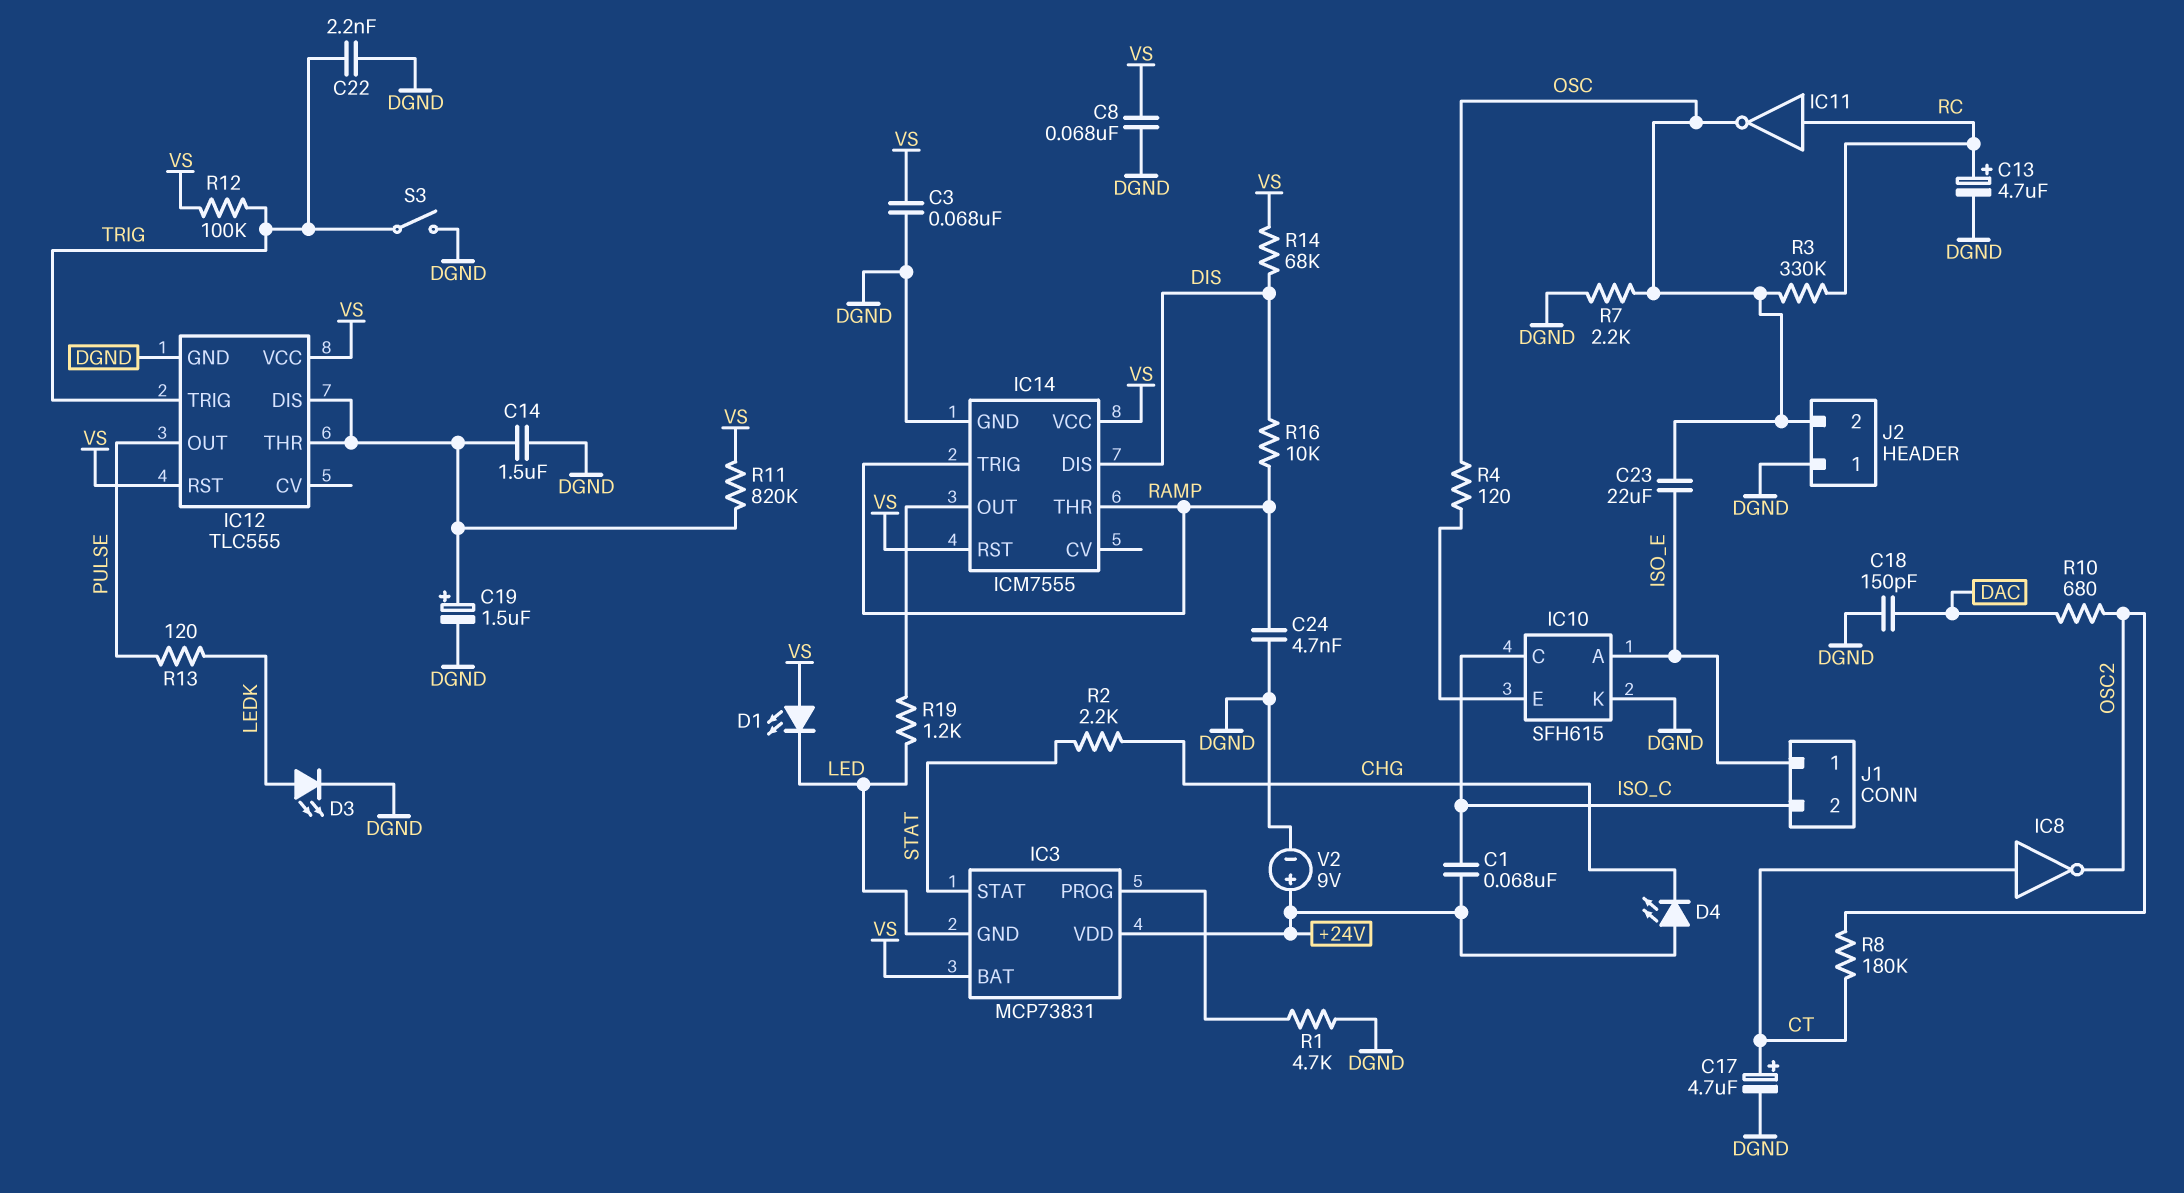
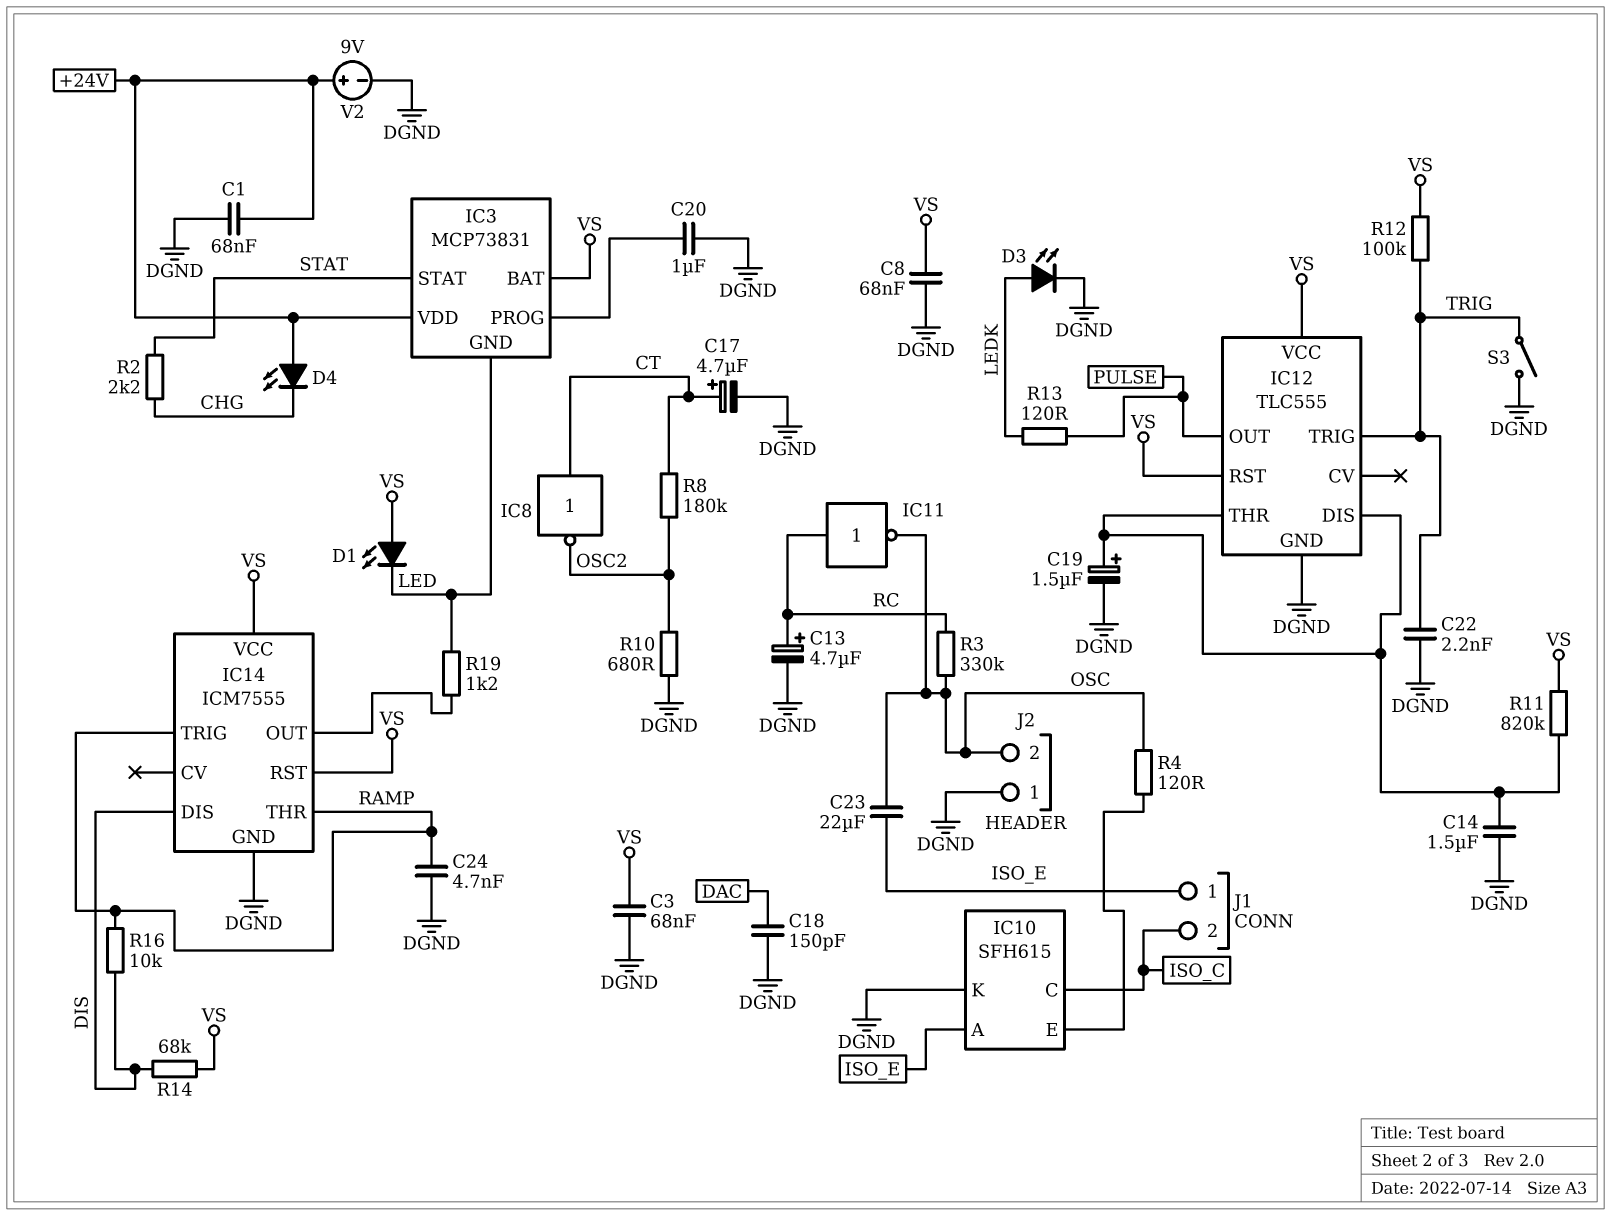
C1: 68nF (+24V, ISO_C) -> 68nF (+24V, DGND)
C20: none -> 1uF (DGND, IC3/PROG)
R1: 4.7k (DGND, IC3/PROG) -> none
R7: 2.2k (DGND, OSC) -> none
R10: 680 (DAC, OSC2) -> 680 (DGND, OSC2)

